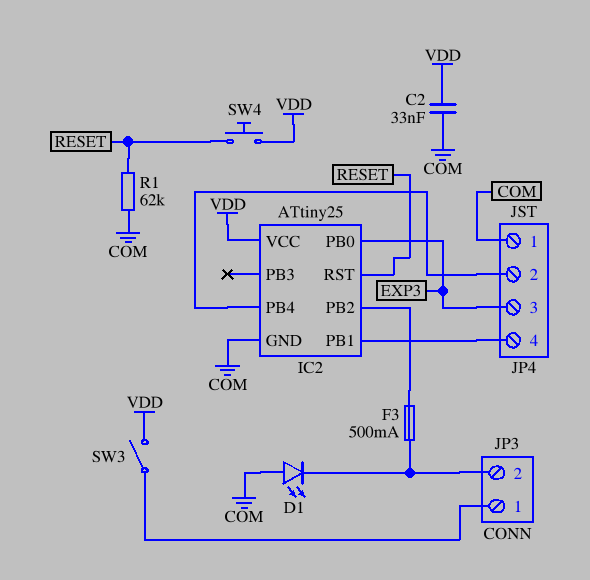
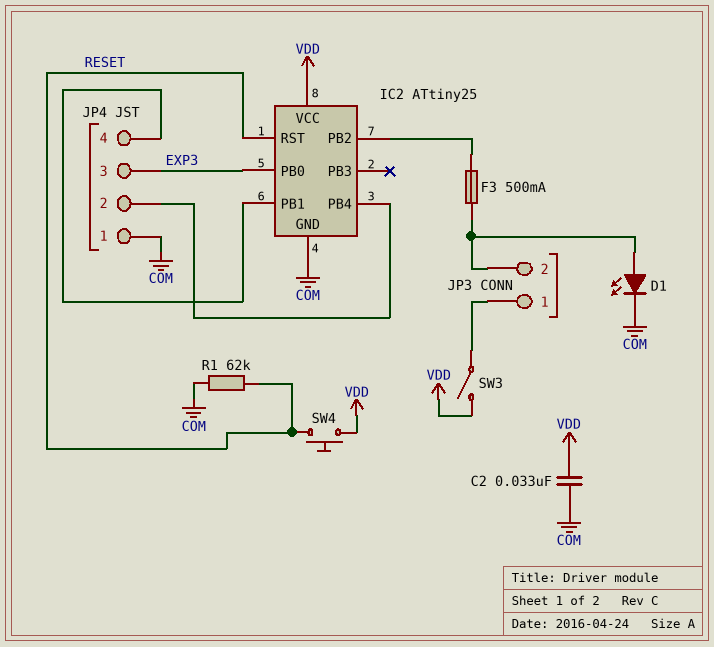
D1: LED (A COM, K JP3/2) -> LED (A JP3/2, K COM)

